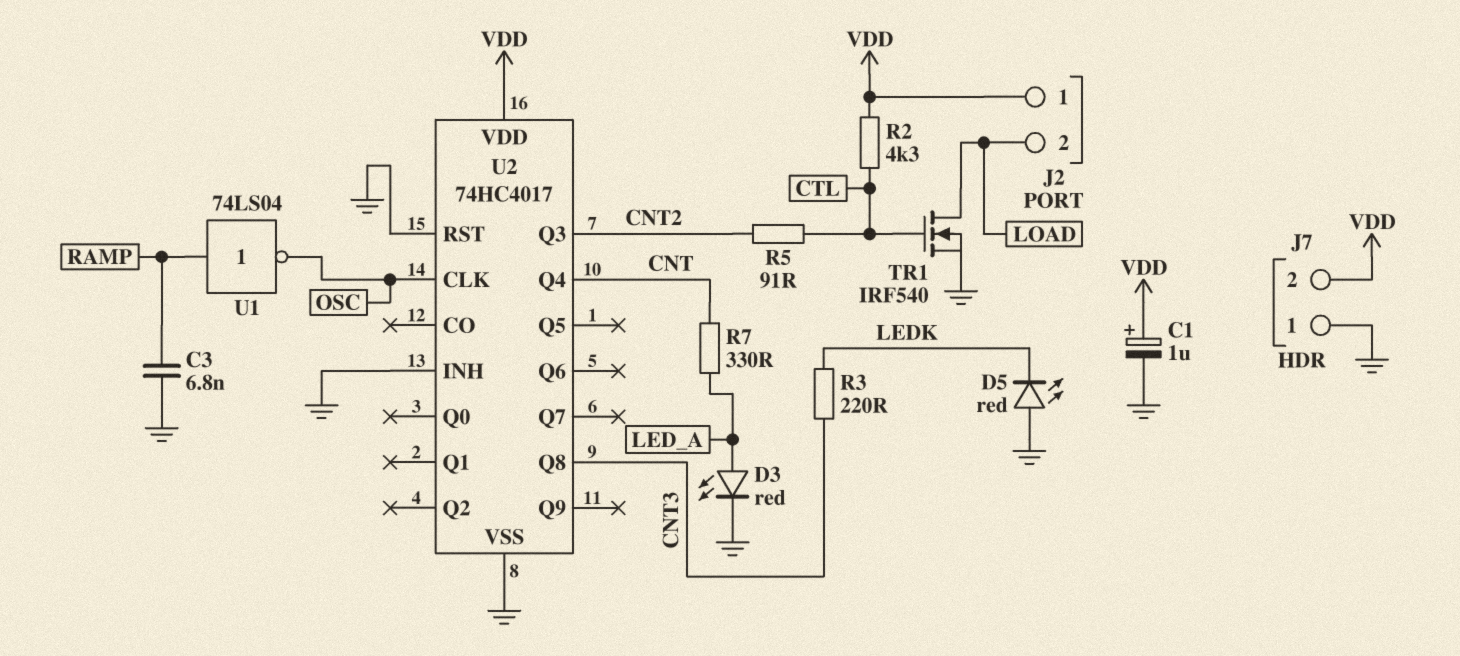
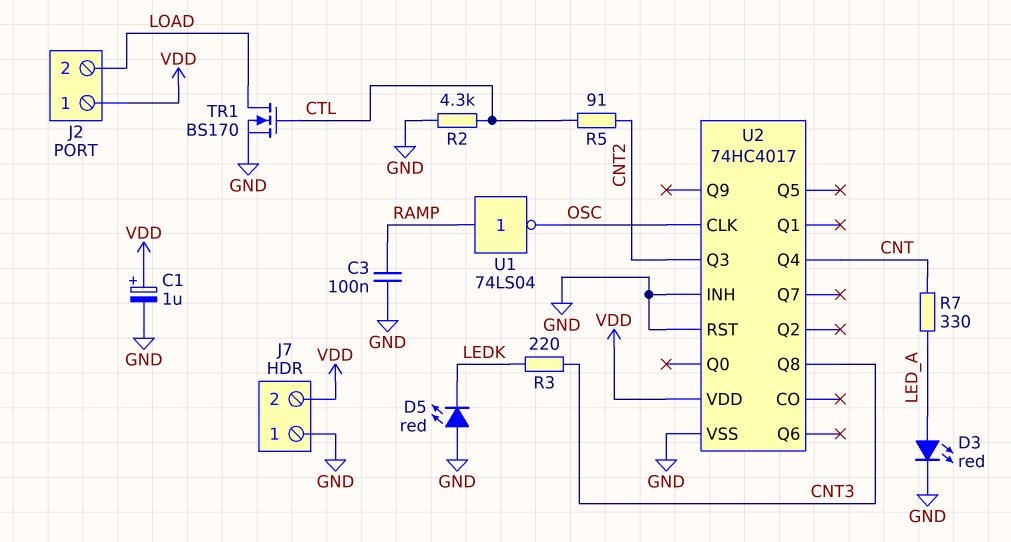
C3: 6.8nF (GND, RAMP) -> 100nF (GND, RAMP)
R2: 4.3k (CTL, VDD) -> 4.3k (CTL, GND)
TR1: NMOS IRF540 (G CTL, D LOAD, S GND) -> NMOS BS170 (G CTL, D LOAD, S GND)

